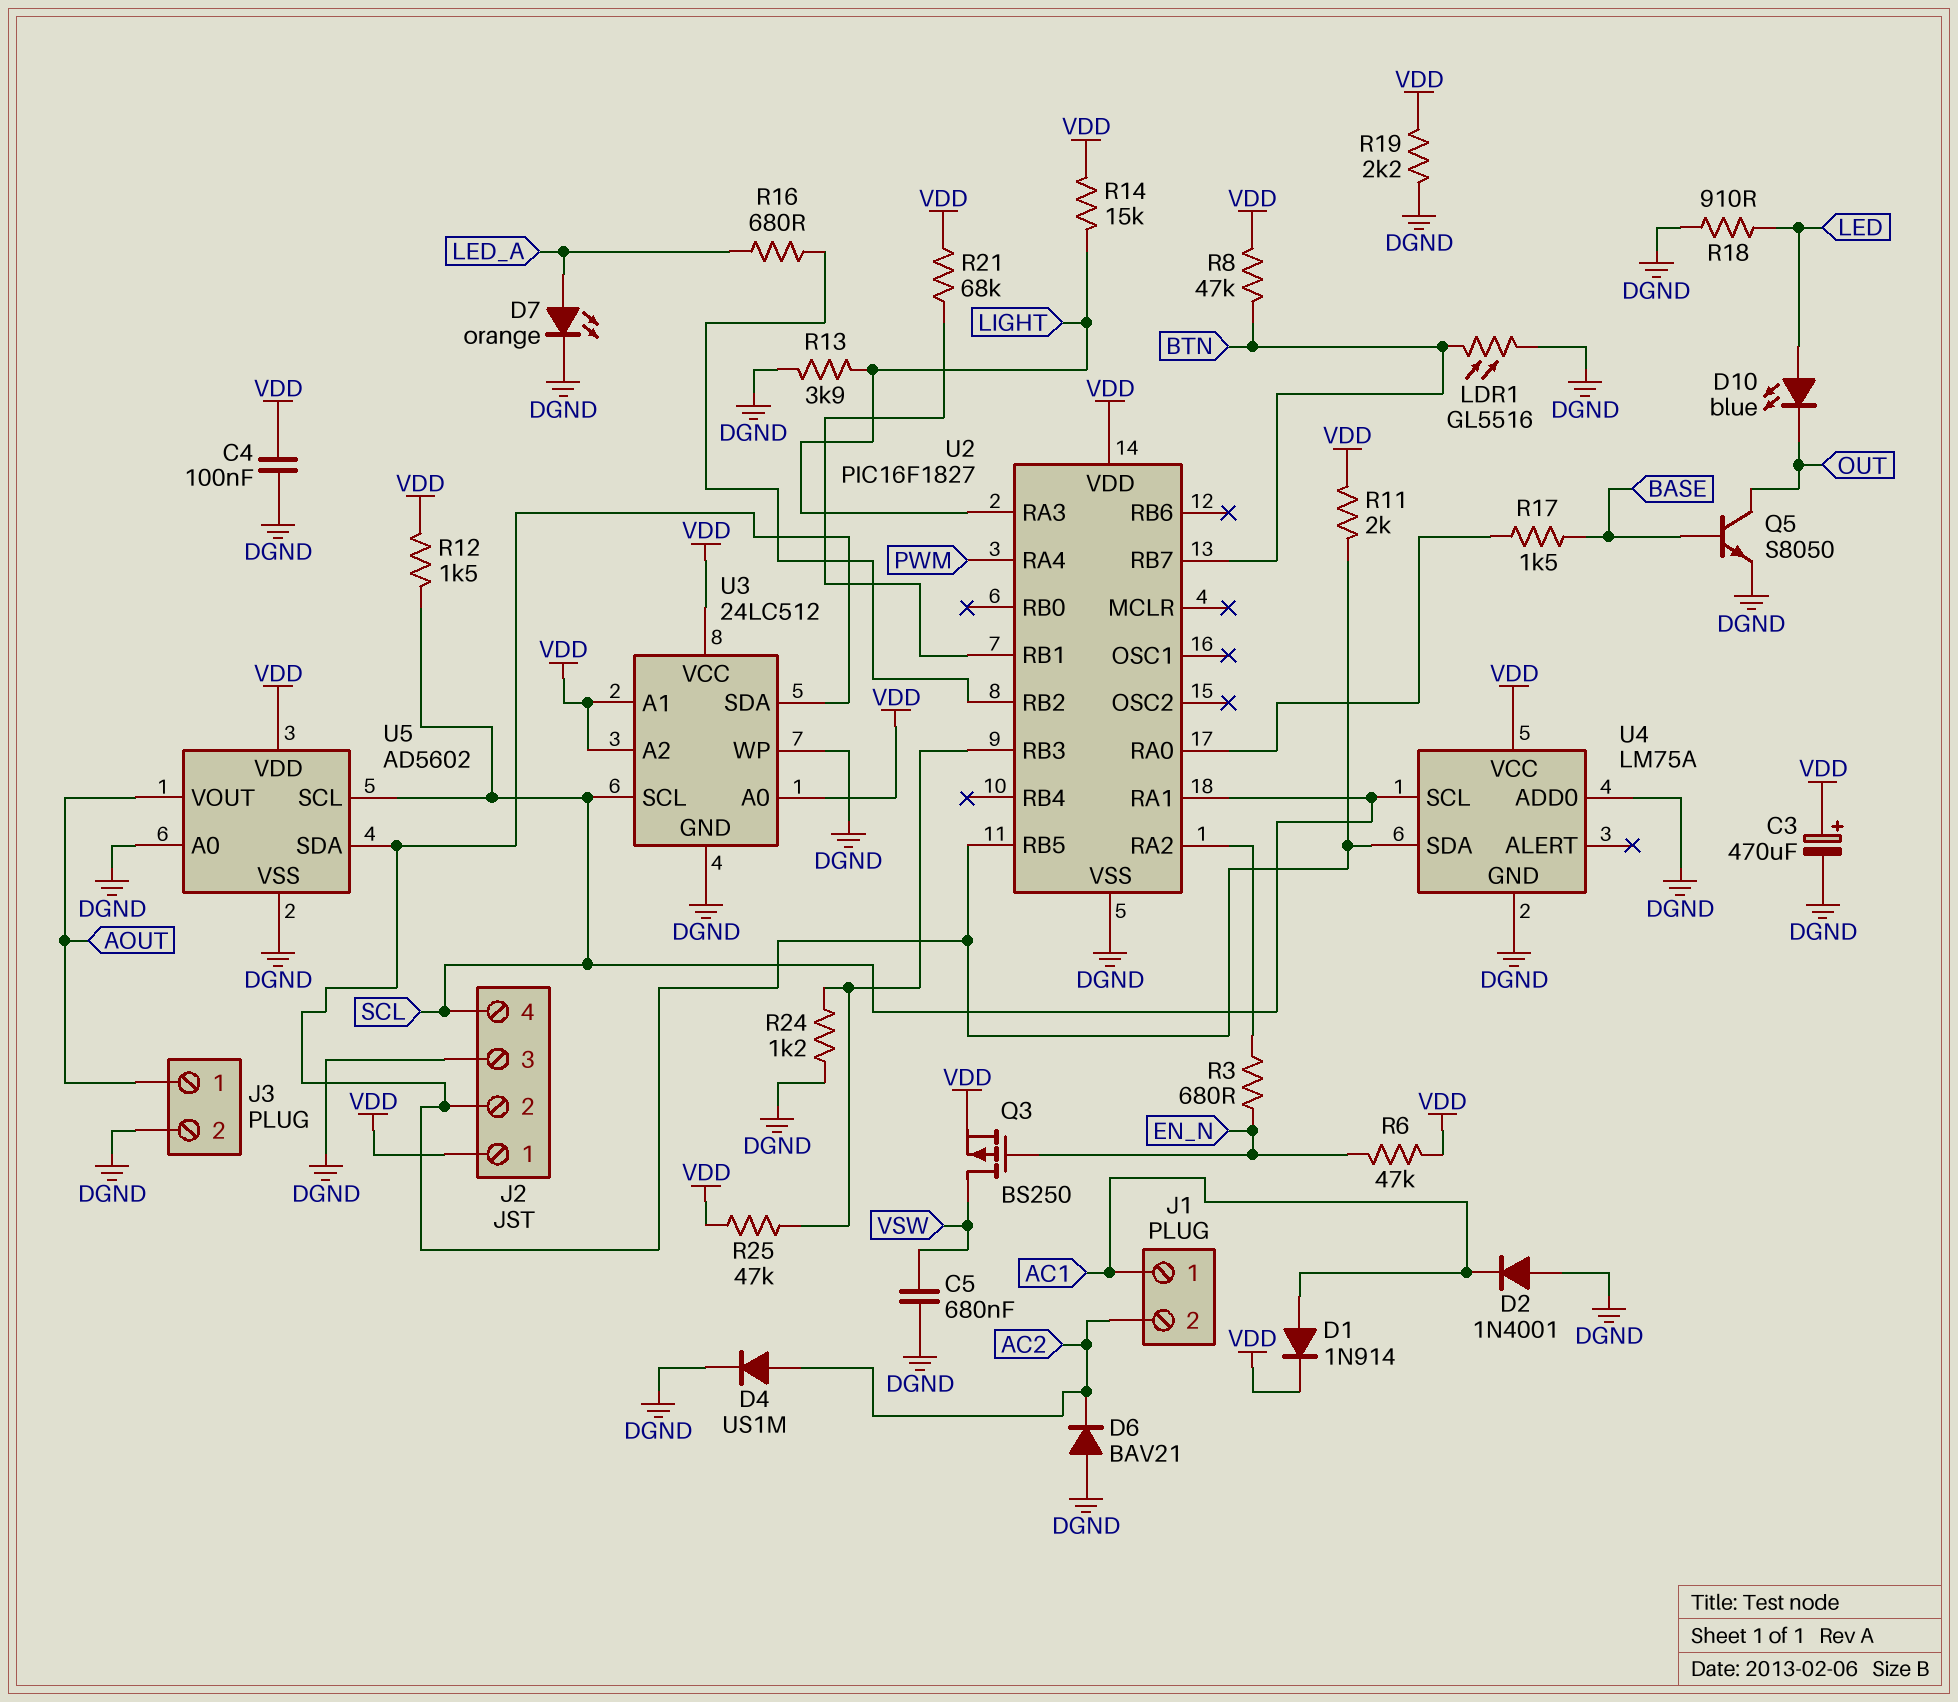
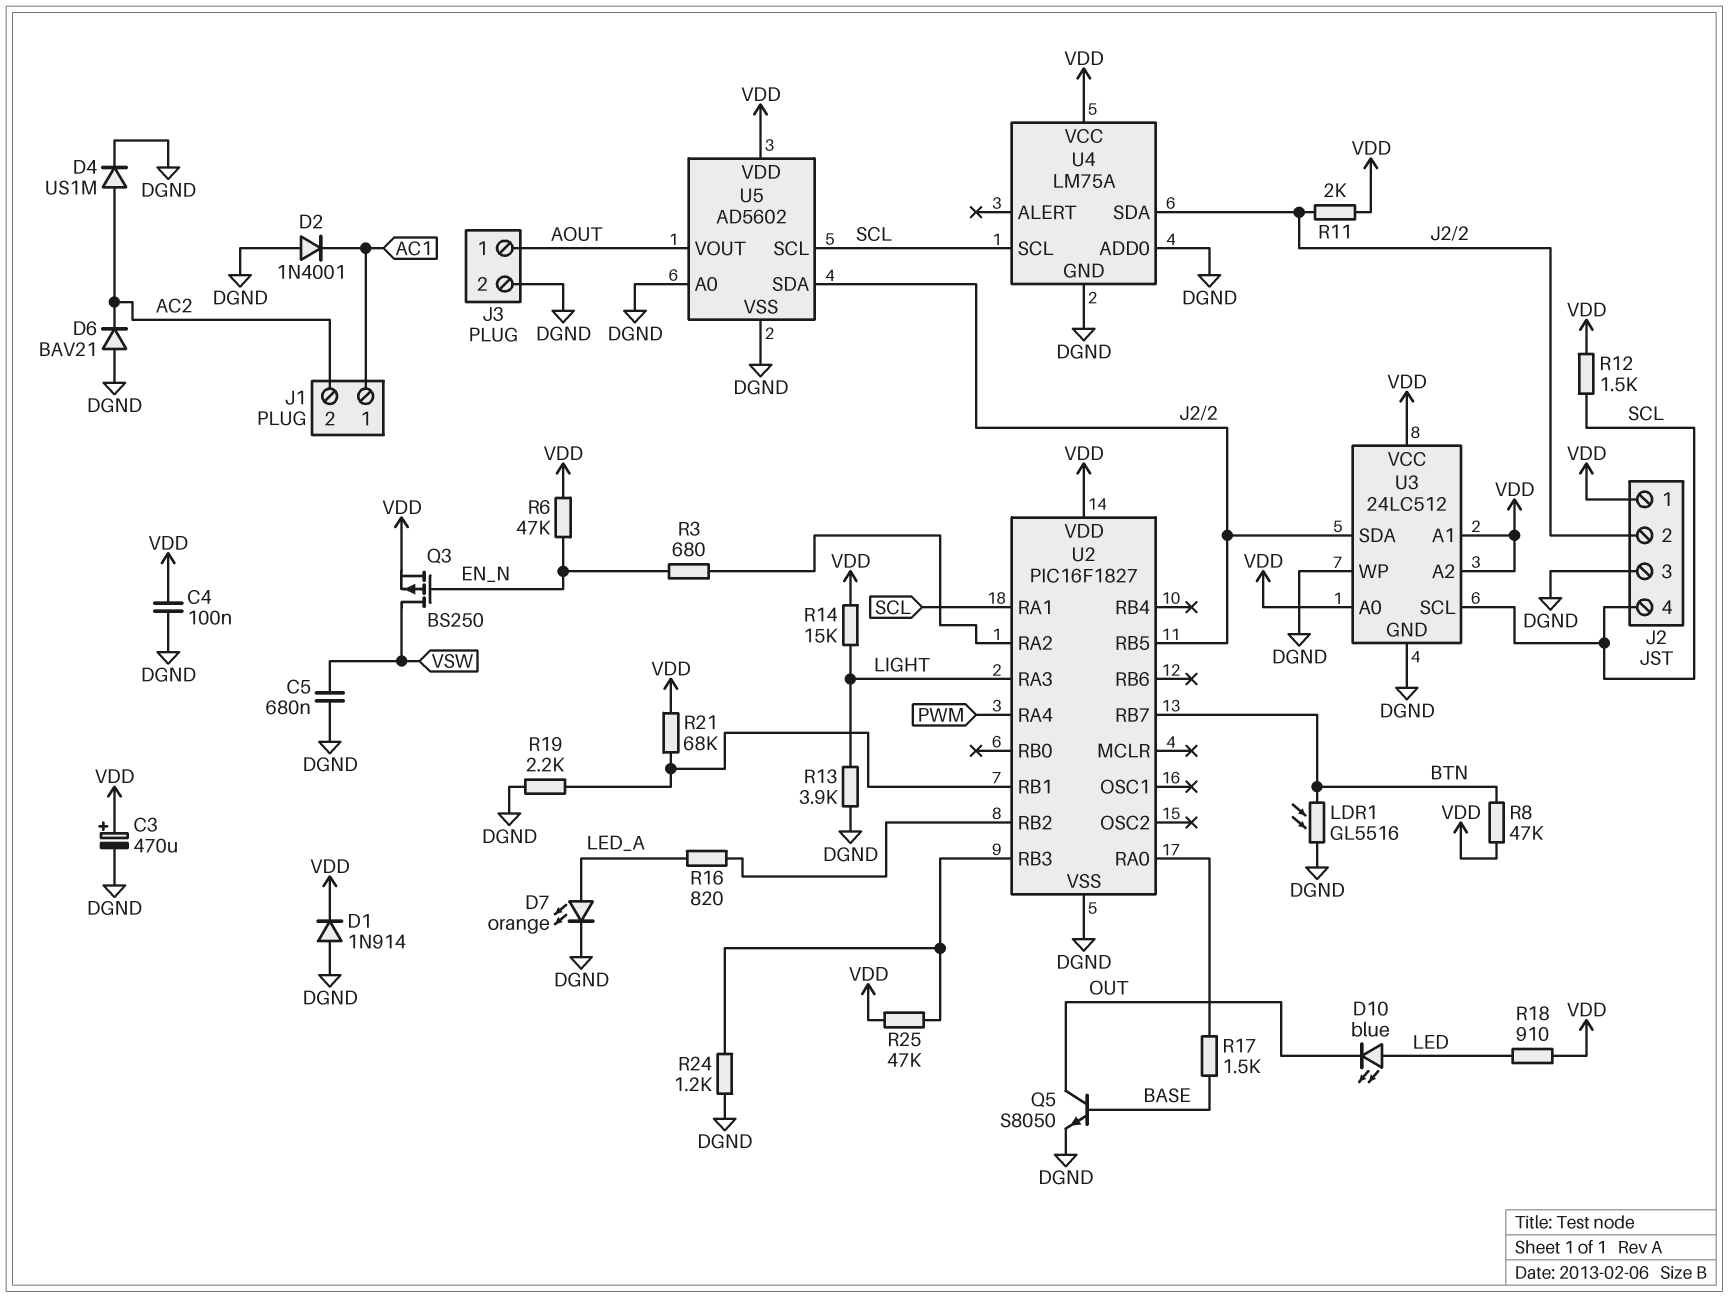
D1: diode 1N914 (A AC1, K VDD) -> diode 1N914 (A DGND, K VDD)
R16: 680 (LED_A, U2/RB2) -> 820 (LED_A, U2/RB2)
R18: 910 (DGND, LED) -> 910 (LED, VDD)
R19: 2.2k (DGND, VDD) -> 2.2k (DGND, U2/RB1)

